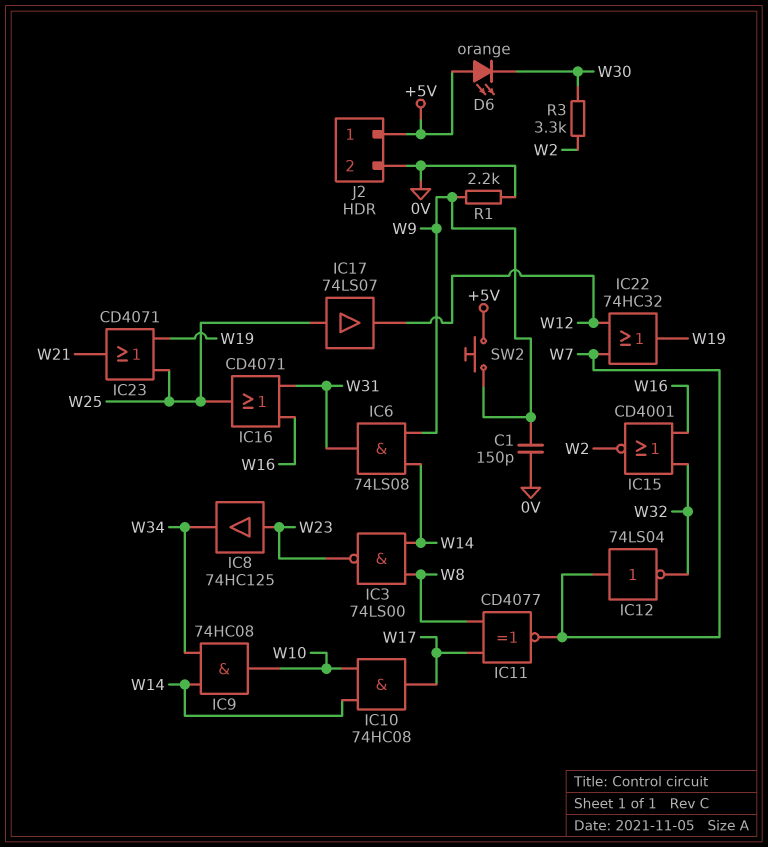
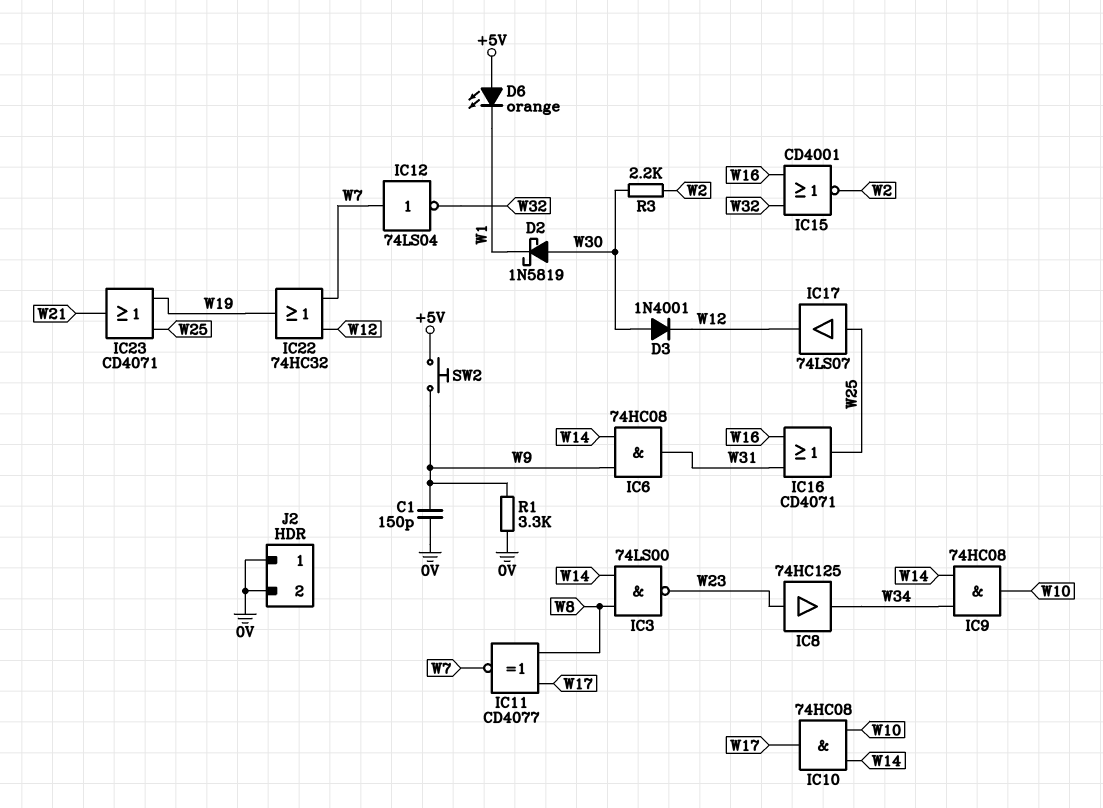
D2: none -> schottky 1N5819 (A W30, K W1)
D3: none -> diode 1N4001 (A W30, K W12)
D6: LED orange (A +5V, K W30) -> LED orange (A +5V, K W1)
IC6: AND 74LS08 (in W9, in W14, out W31) -> AND 74HC08 (in W9, in W14, out W31)
J2 pin 1: +5V -> 0V
R1: 2.2k (0V, W9) -> 3.3k (0V, W9)
R3: 3.3k (W2, W30) -> 2.2k (W2, W30)

